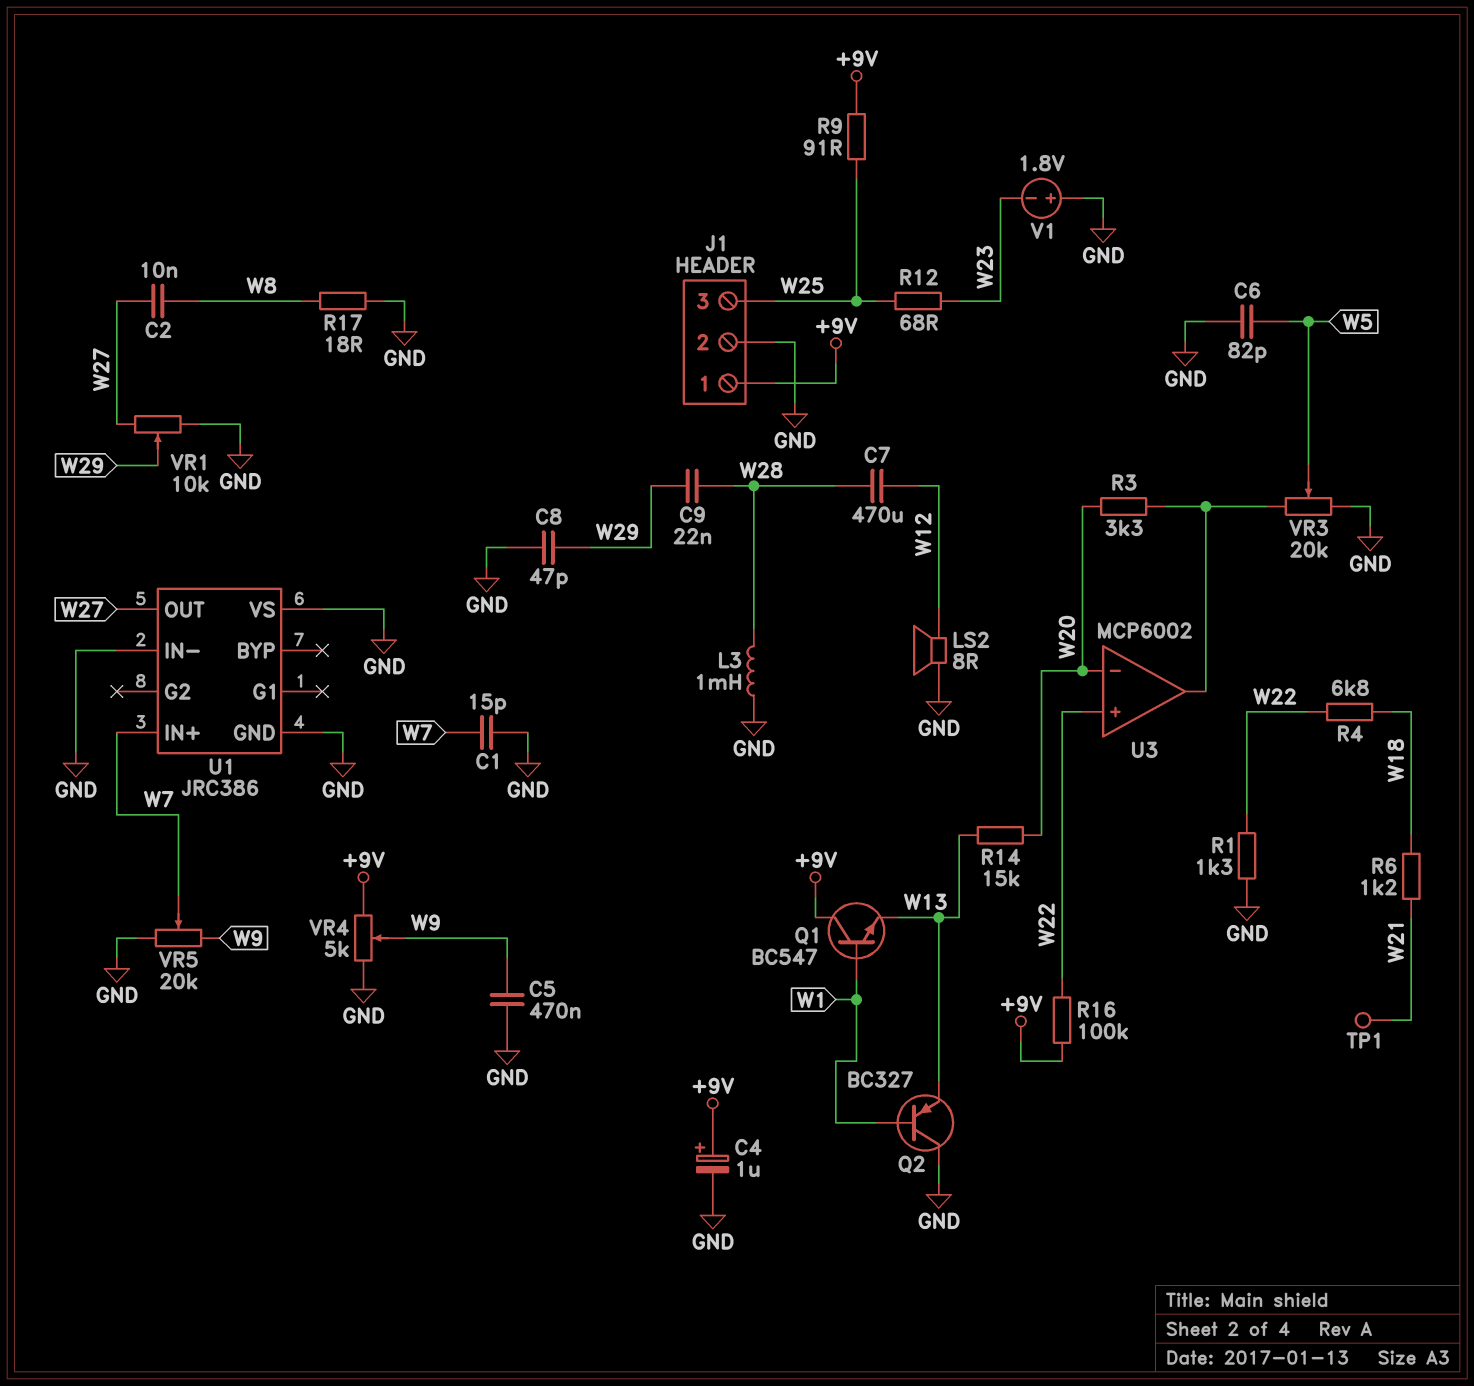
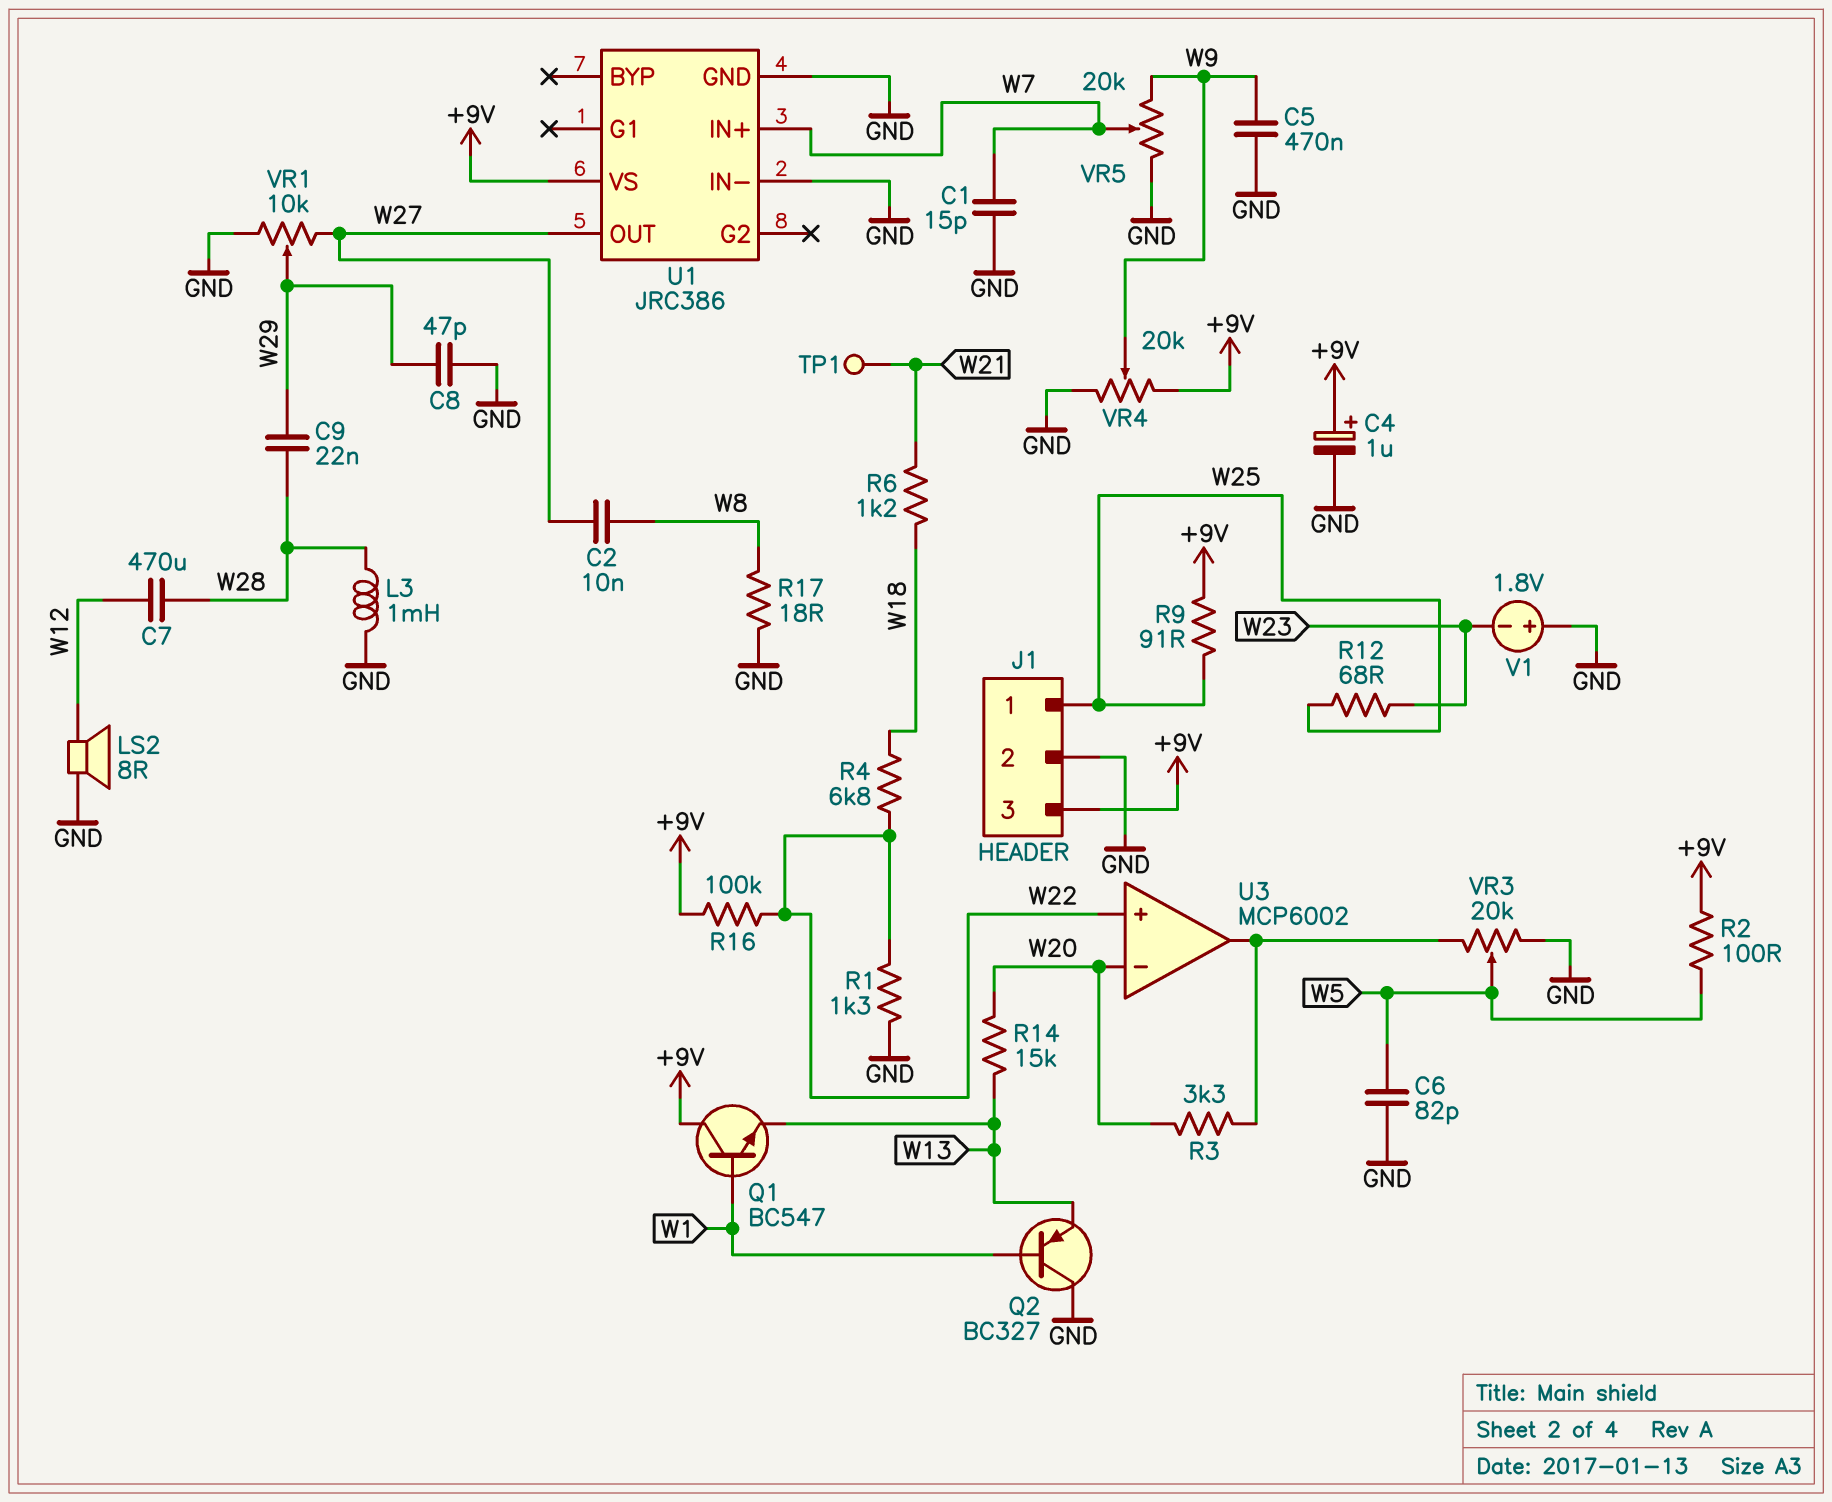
J1 pin 1: +9V -> W25
J1 pin 3: W25 -> +9V
R2: none -> 100 (+9V, W5)
U1 pin VS: GND -> +9V
VR4: 5k (+9V, GND, wiper W9) -> 20k (+9V, GND, wiper W9)

